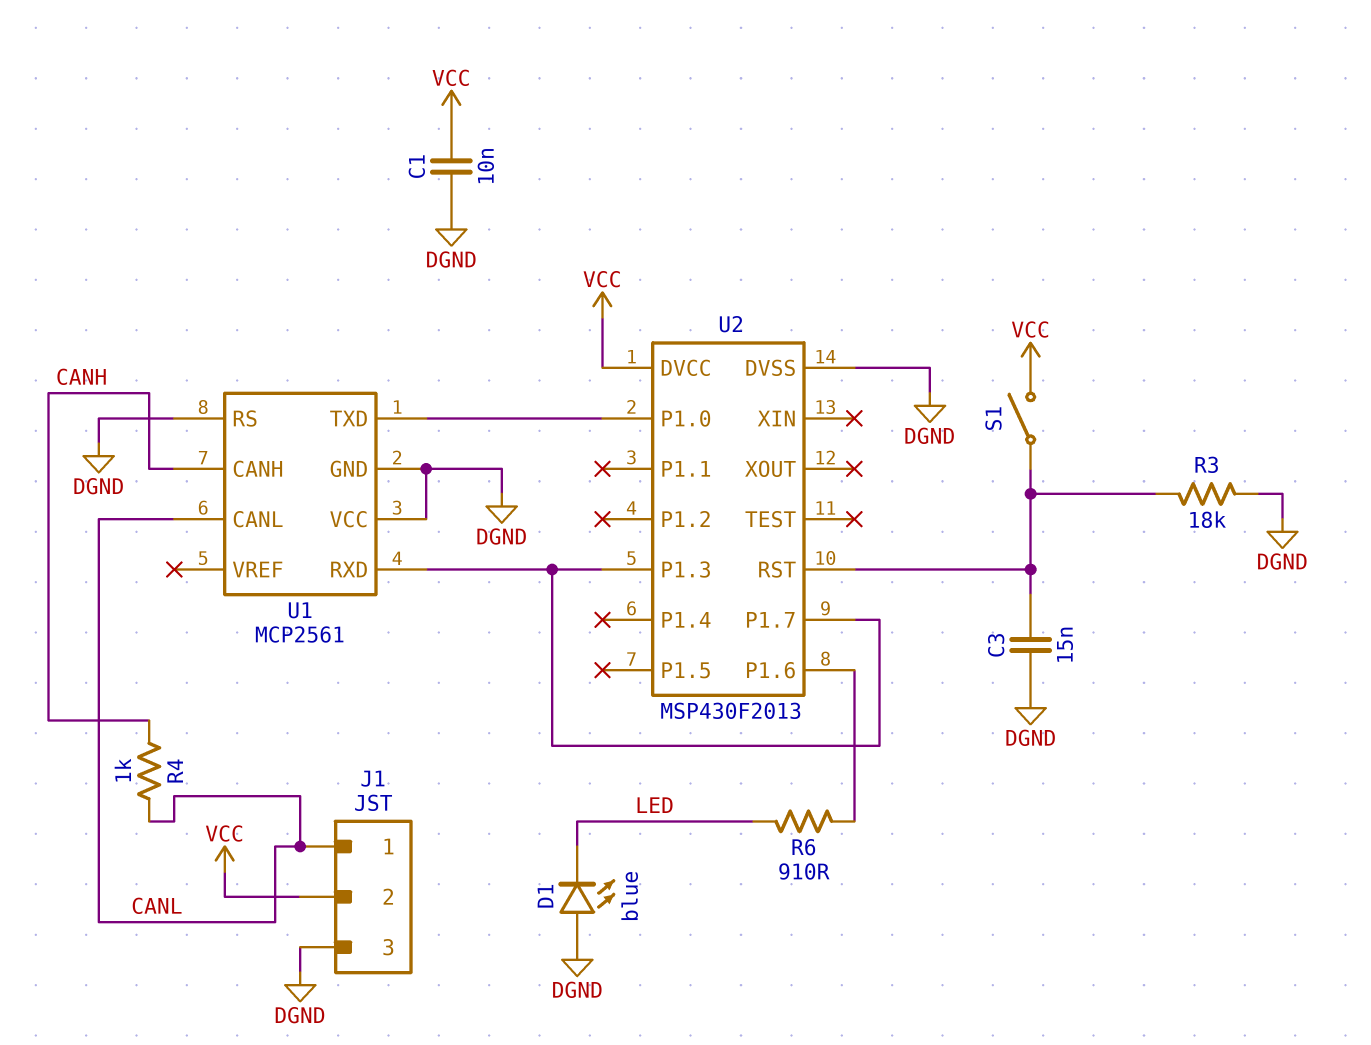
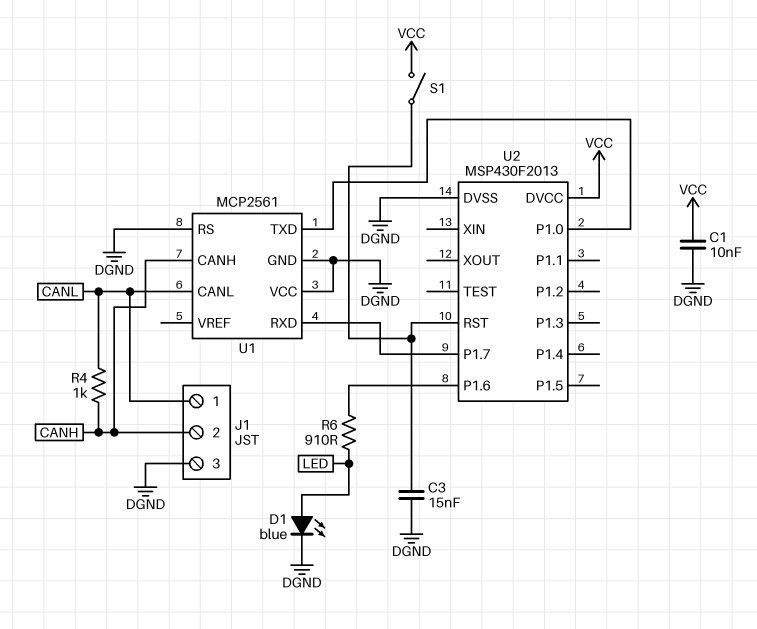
D1: LED blue (A DGND, K LED) -> LED blue (A LED, K DGND)
J1 pin 2: VCC -> CANH
R3: 18k (DGND, U2/RST) -> none
U2 pin P1.3: U1/RXD -> none

